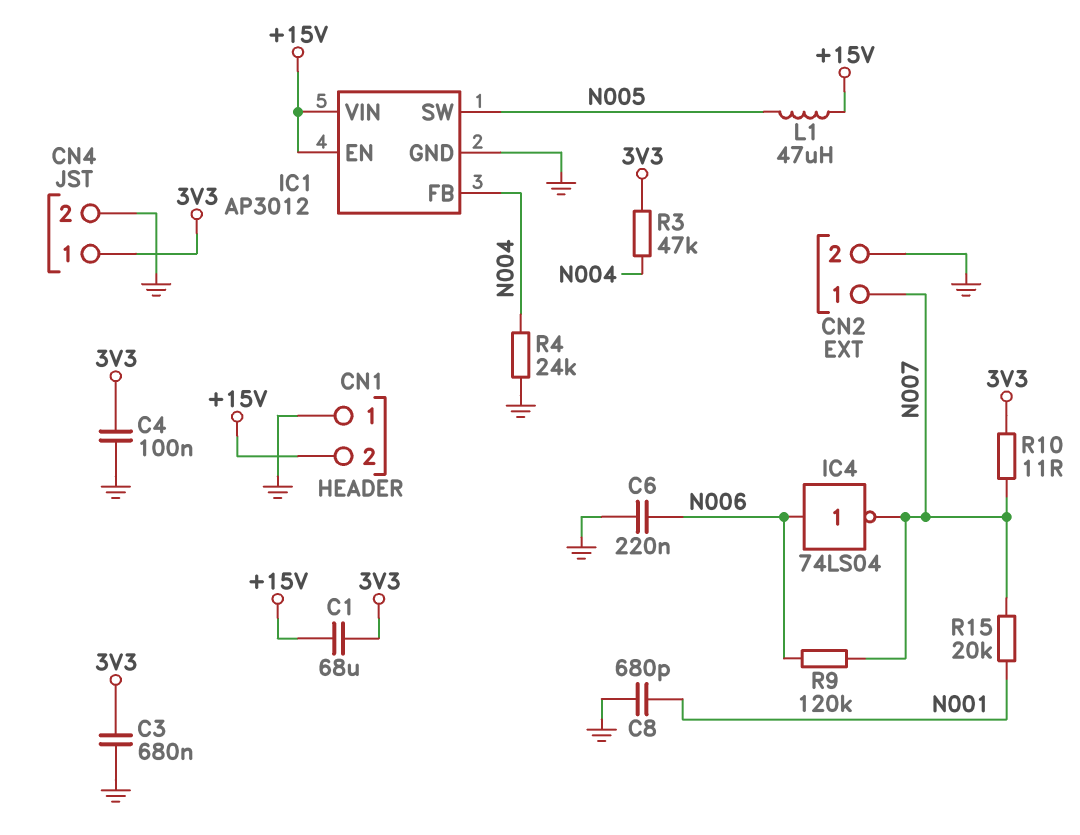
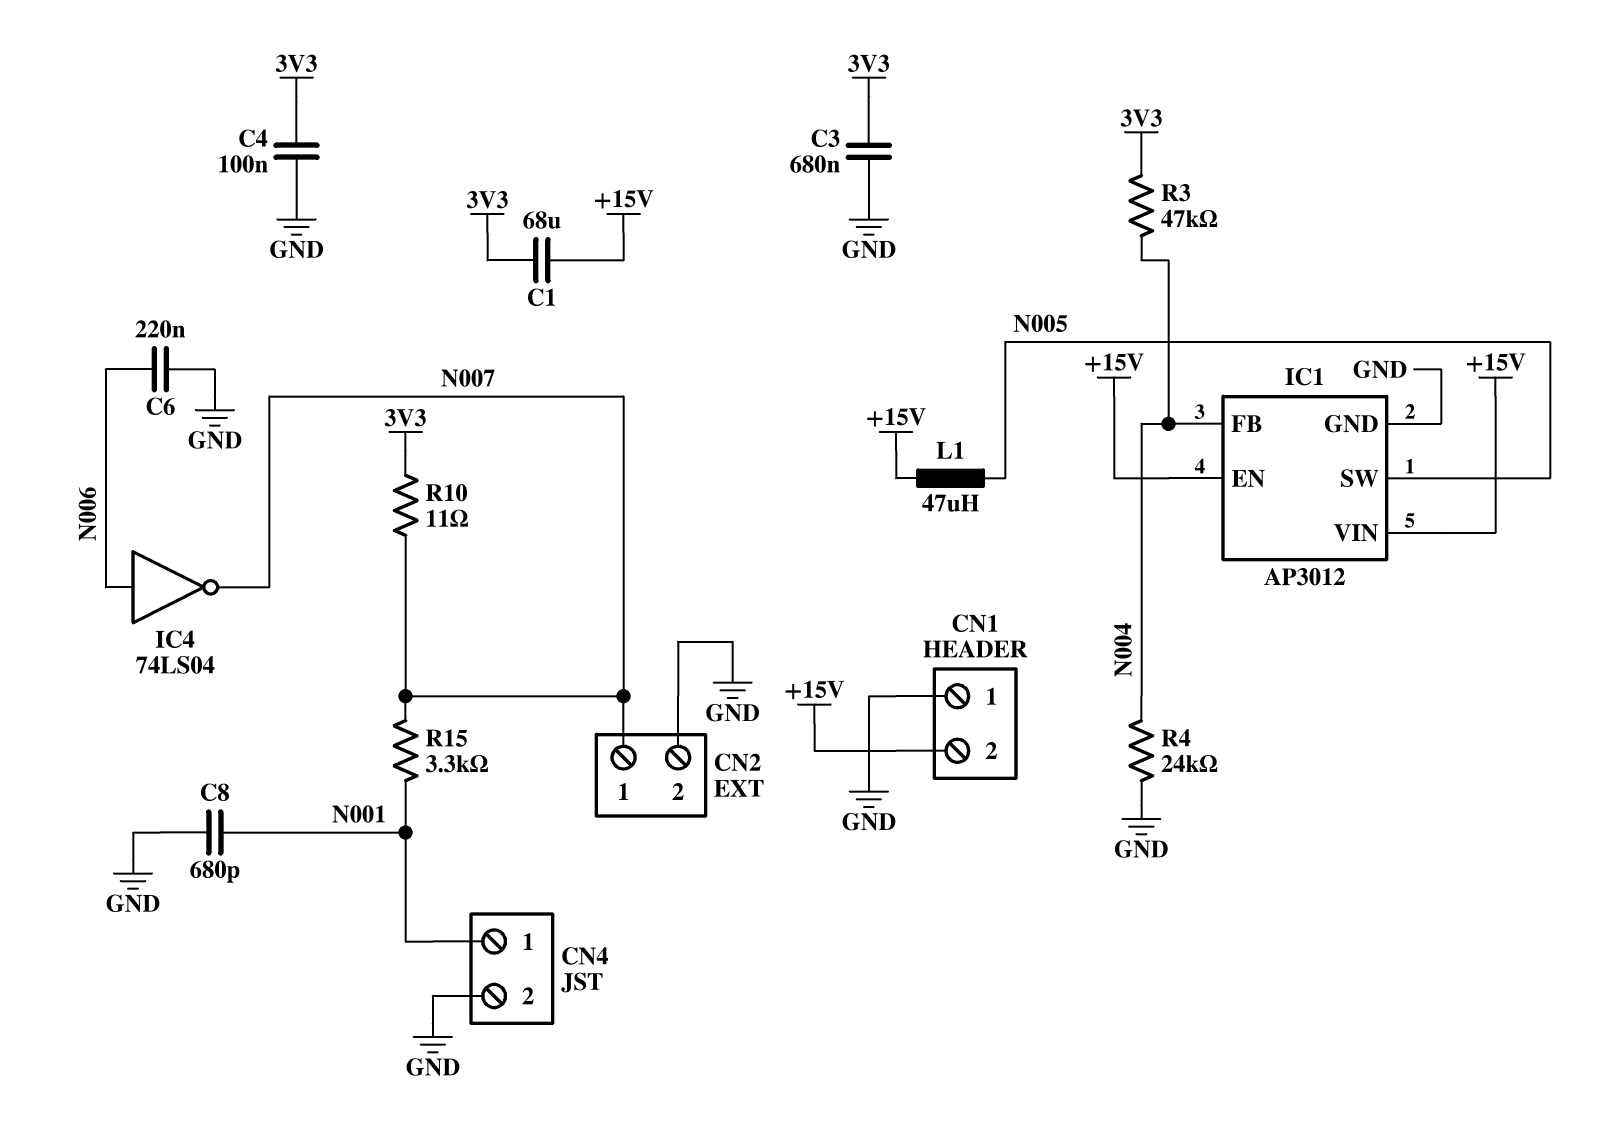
CN4 pin 1: 3V3 -> N001
R9: 120k (N006, N007) -> none
R15: 20k (N001, N007) -> 3.3k (N001, N007)

